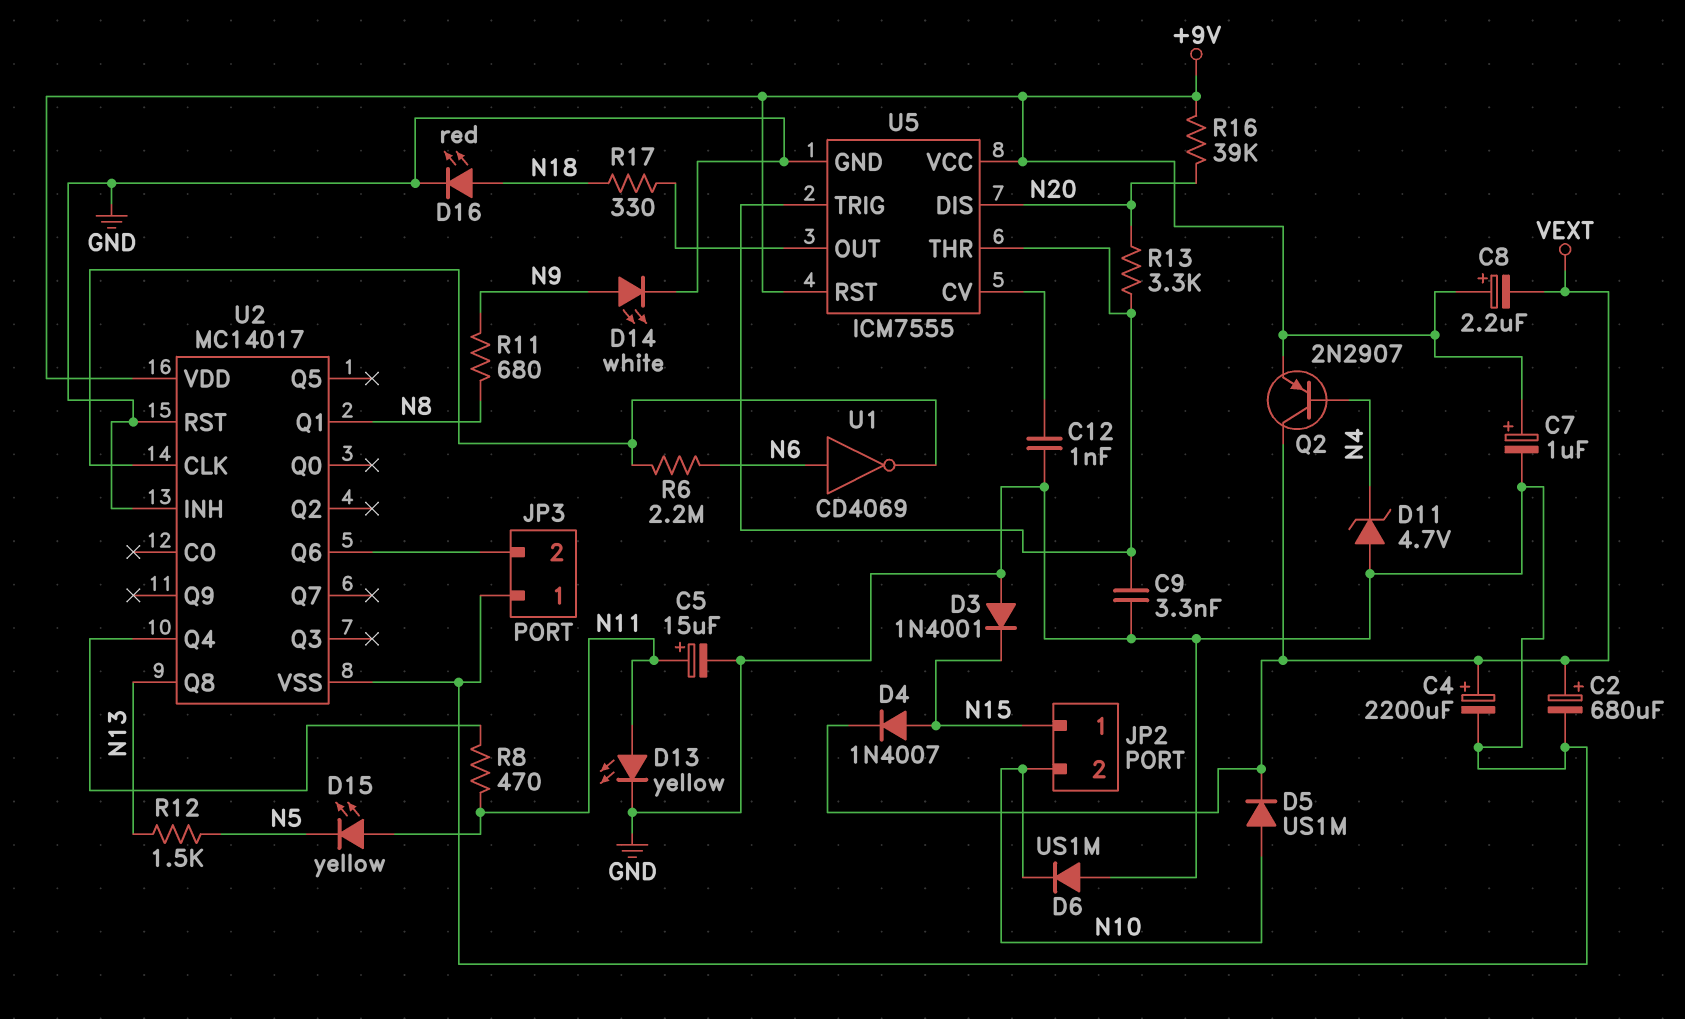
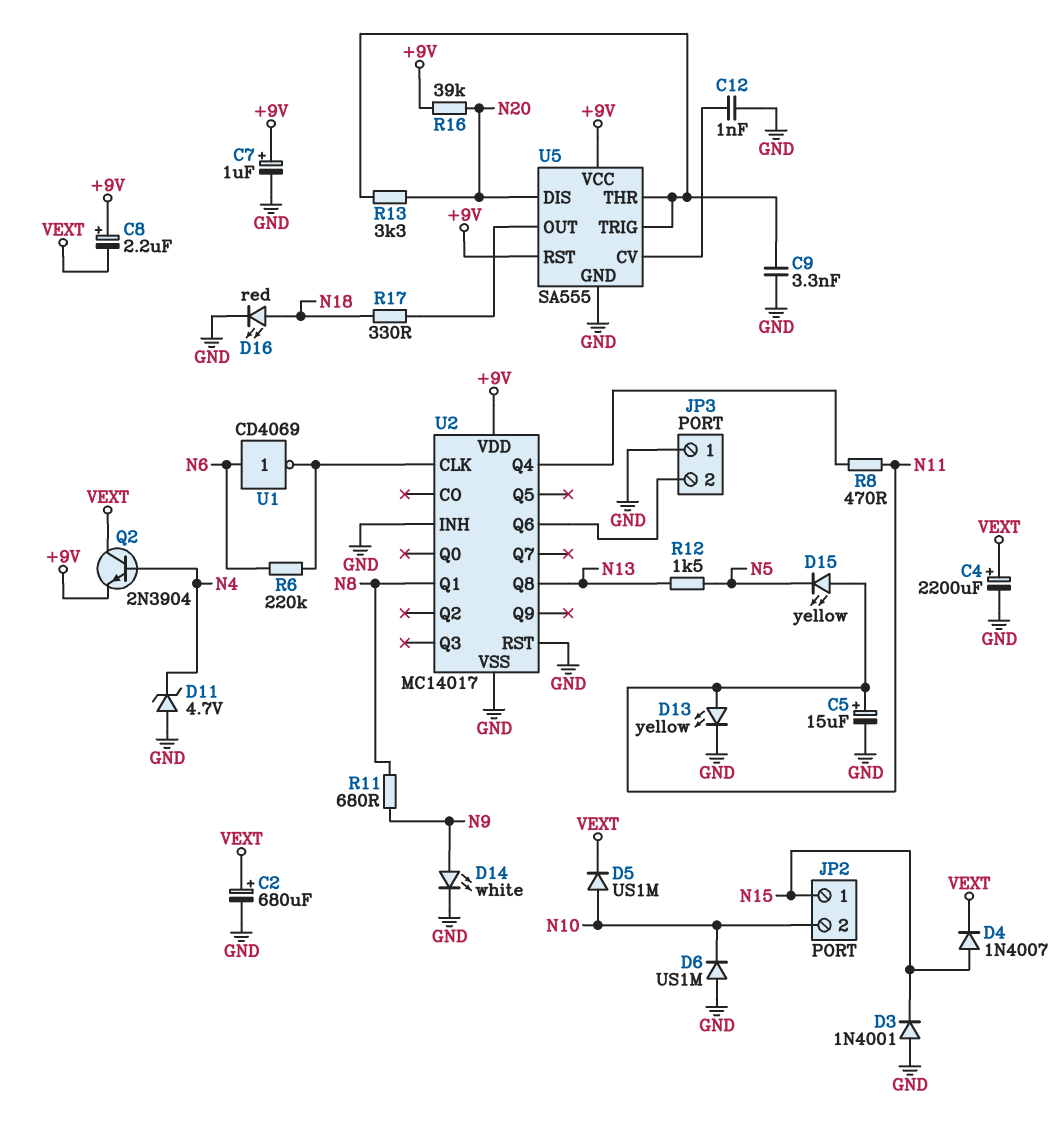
Q2: PNP 2N2907 (B N4, C VEXT, E +9V) -> NPN 2N3904 (B N4, C VEXT, E +9V)
R6: 2.2M (N6, U2/CLK) -> 220k (N6, U2/CLK)
U5: ICM7555 -> SA555

